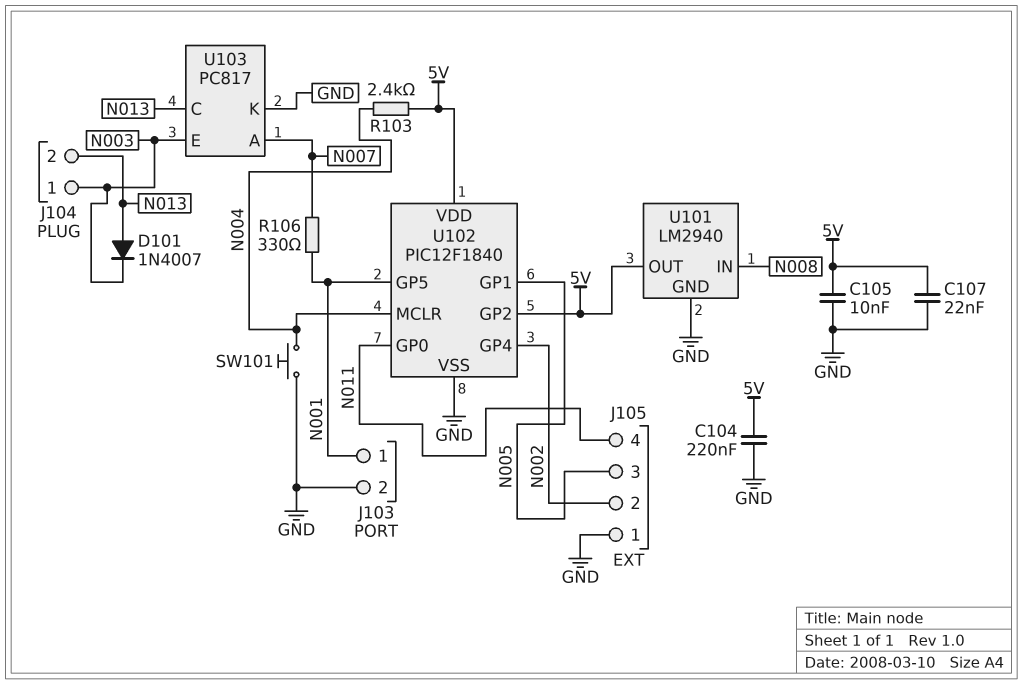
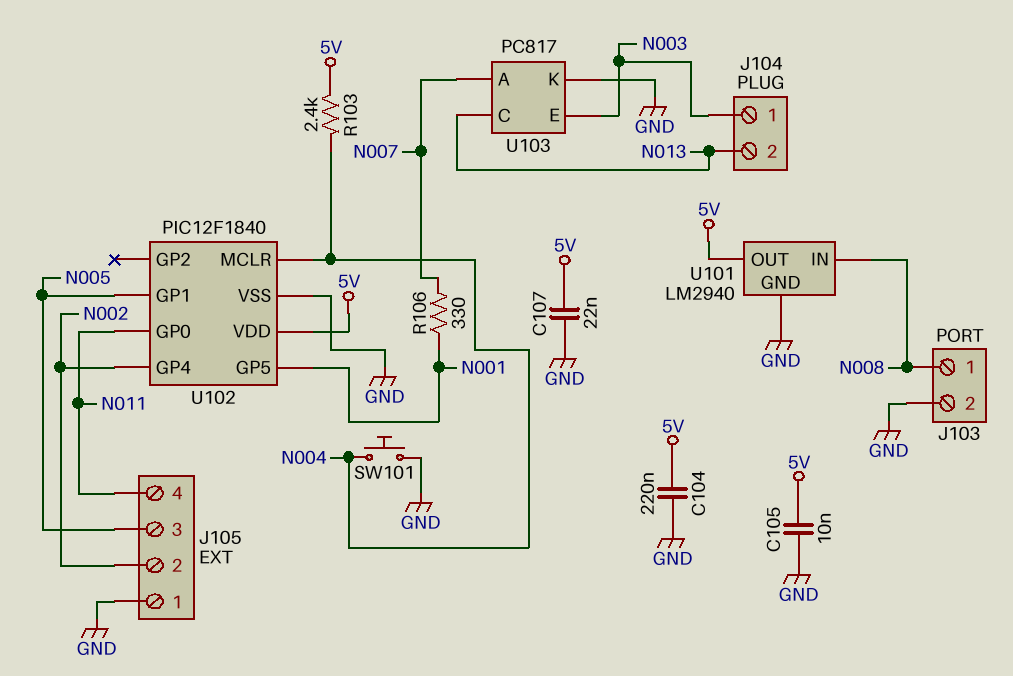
D101: diode 1N4007 (A N013, K N003) -> none
J103 pin 1: N001 -> N008
U102 pin GP2: 5V -> none

